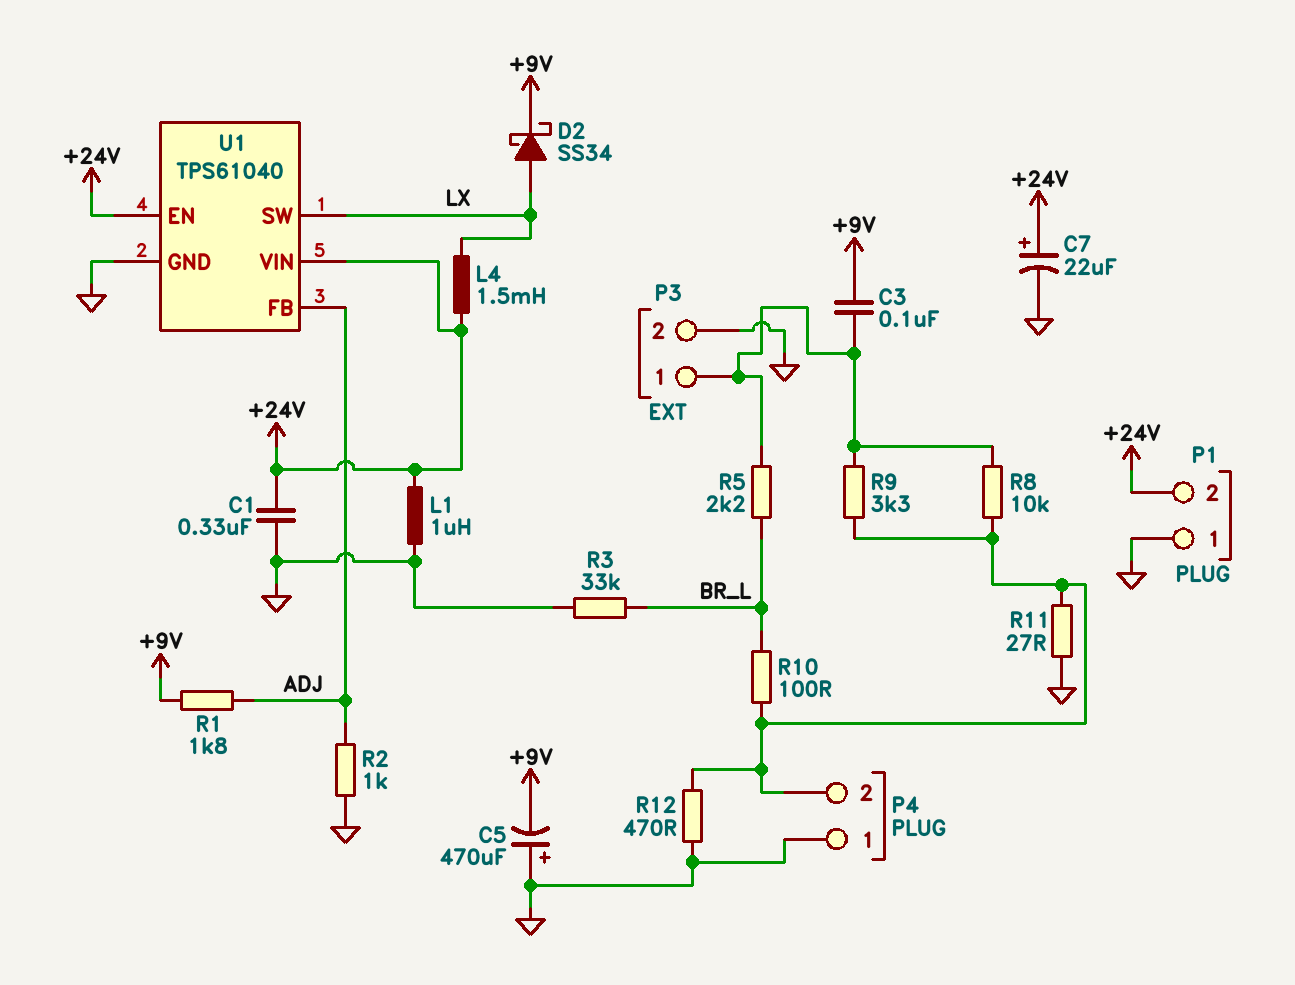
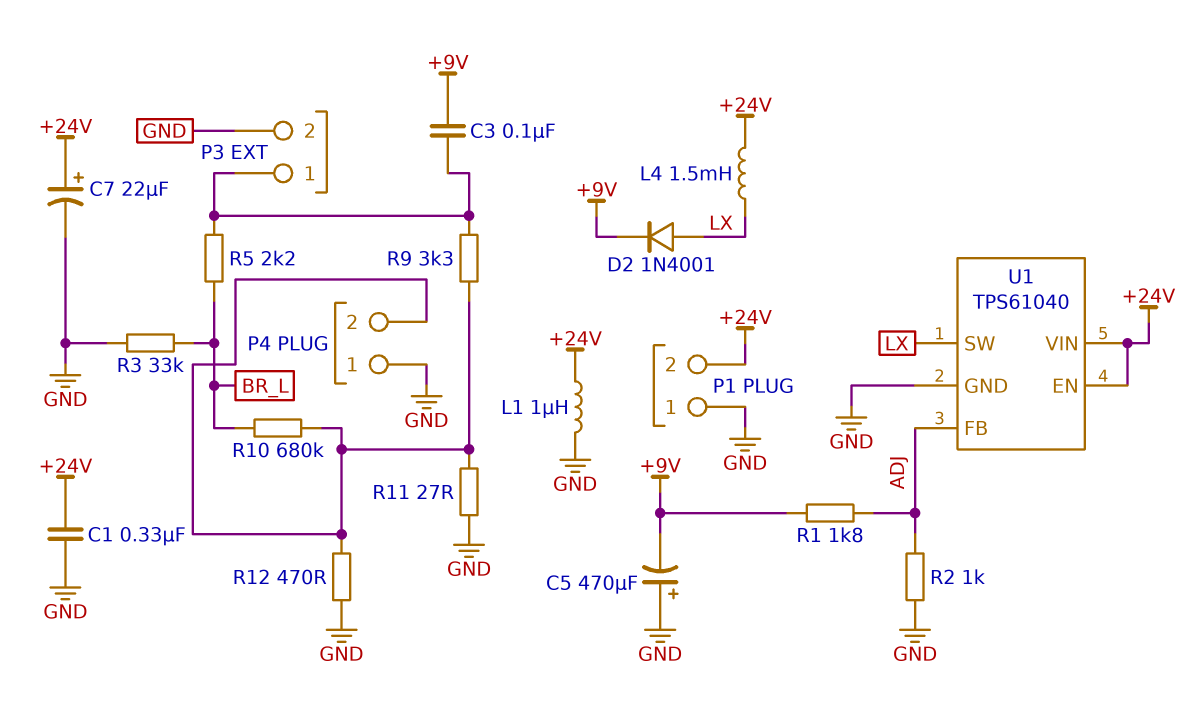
D2: schottky SS34 (A LX, K +9V) -> diode 1N4001 (A LX, K +9V)
R8: 10k (P3/1, P4/2) -> none
R10: 100 (BR_L, P4/2) -> 680k (BR_L, P4/2)

